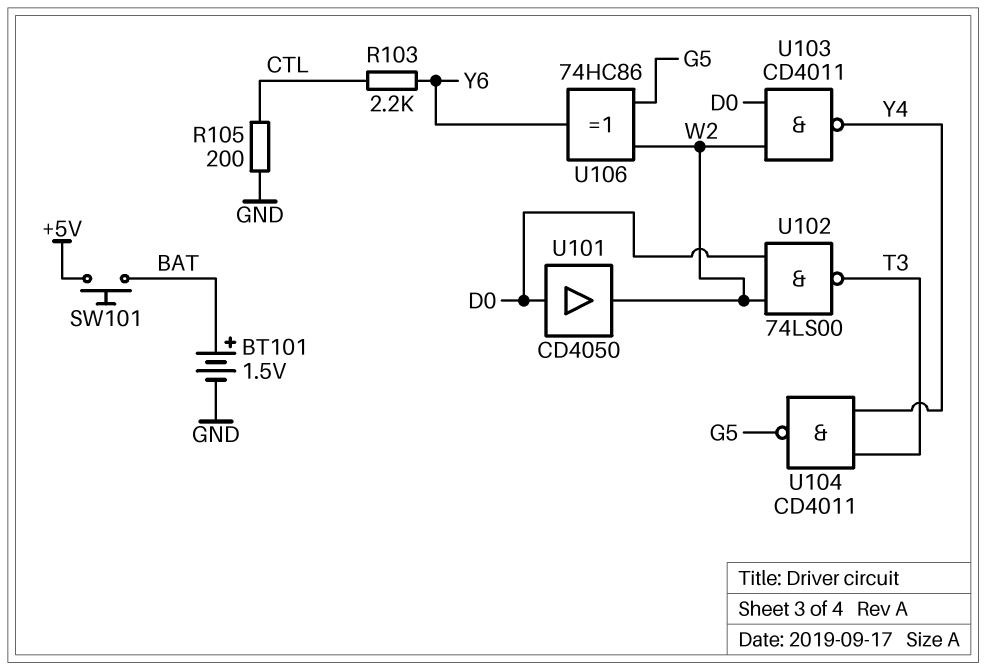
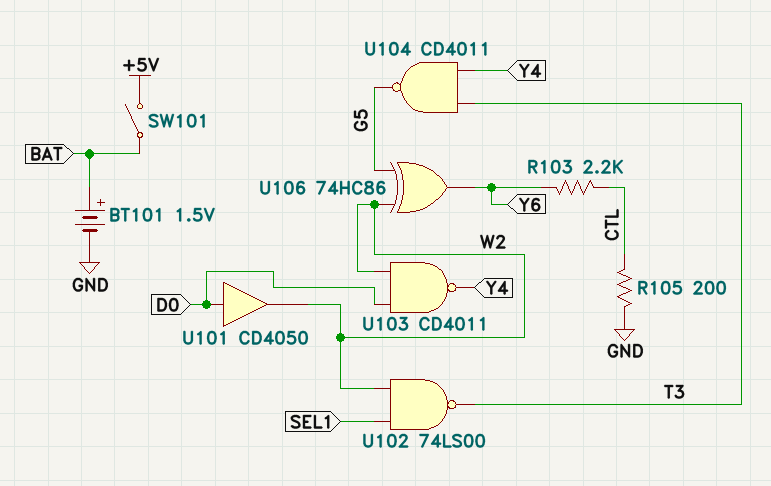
SW101: button (+5V, BAT) -> switch (+5V, BAT)
U102: NAND 74LS00 (in D0, in W2, out T3) -> NAND 74LS00 (in SEL1, in W2, out T3)

